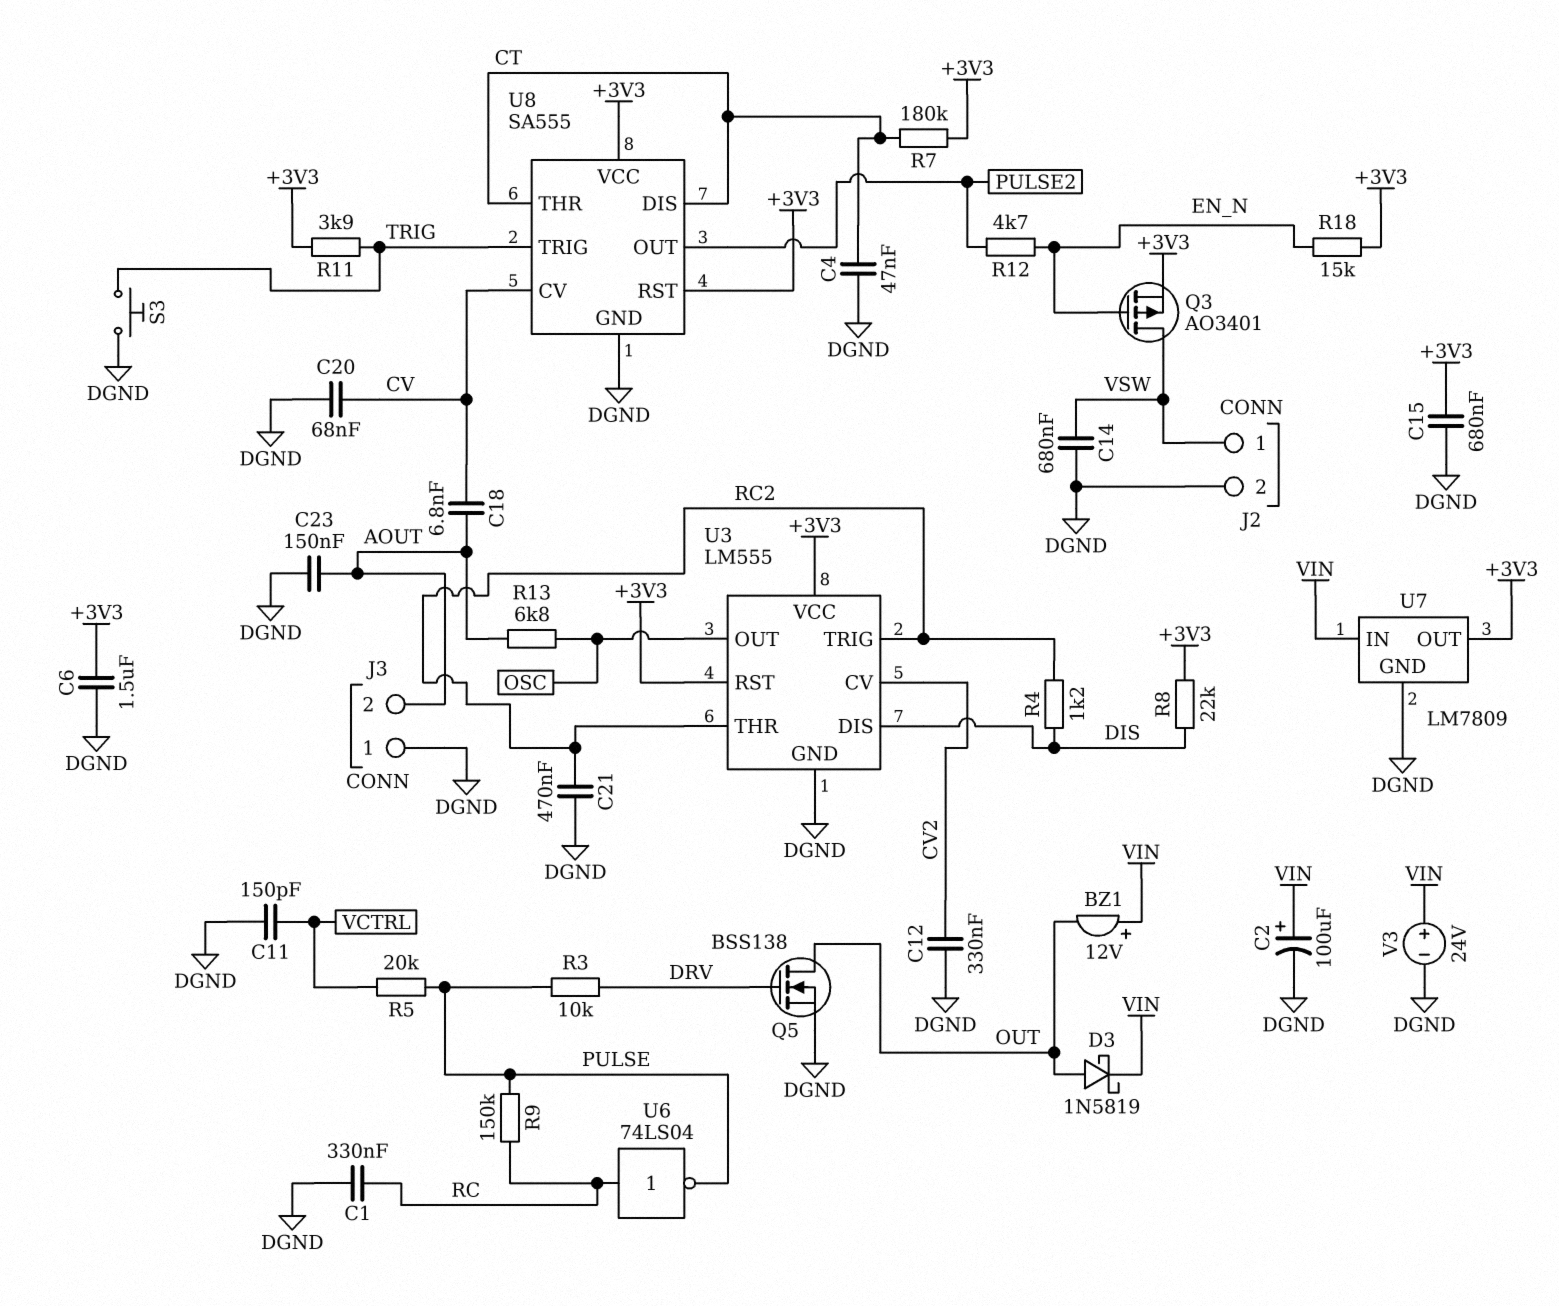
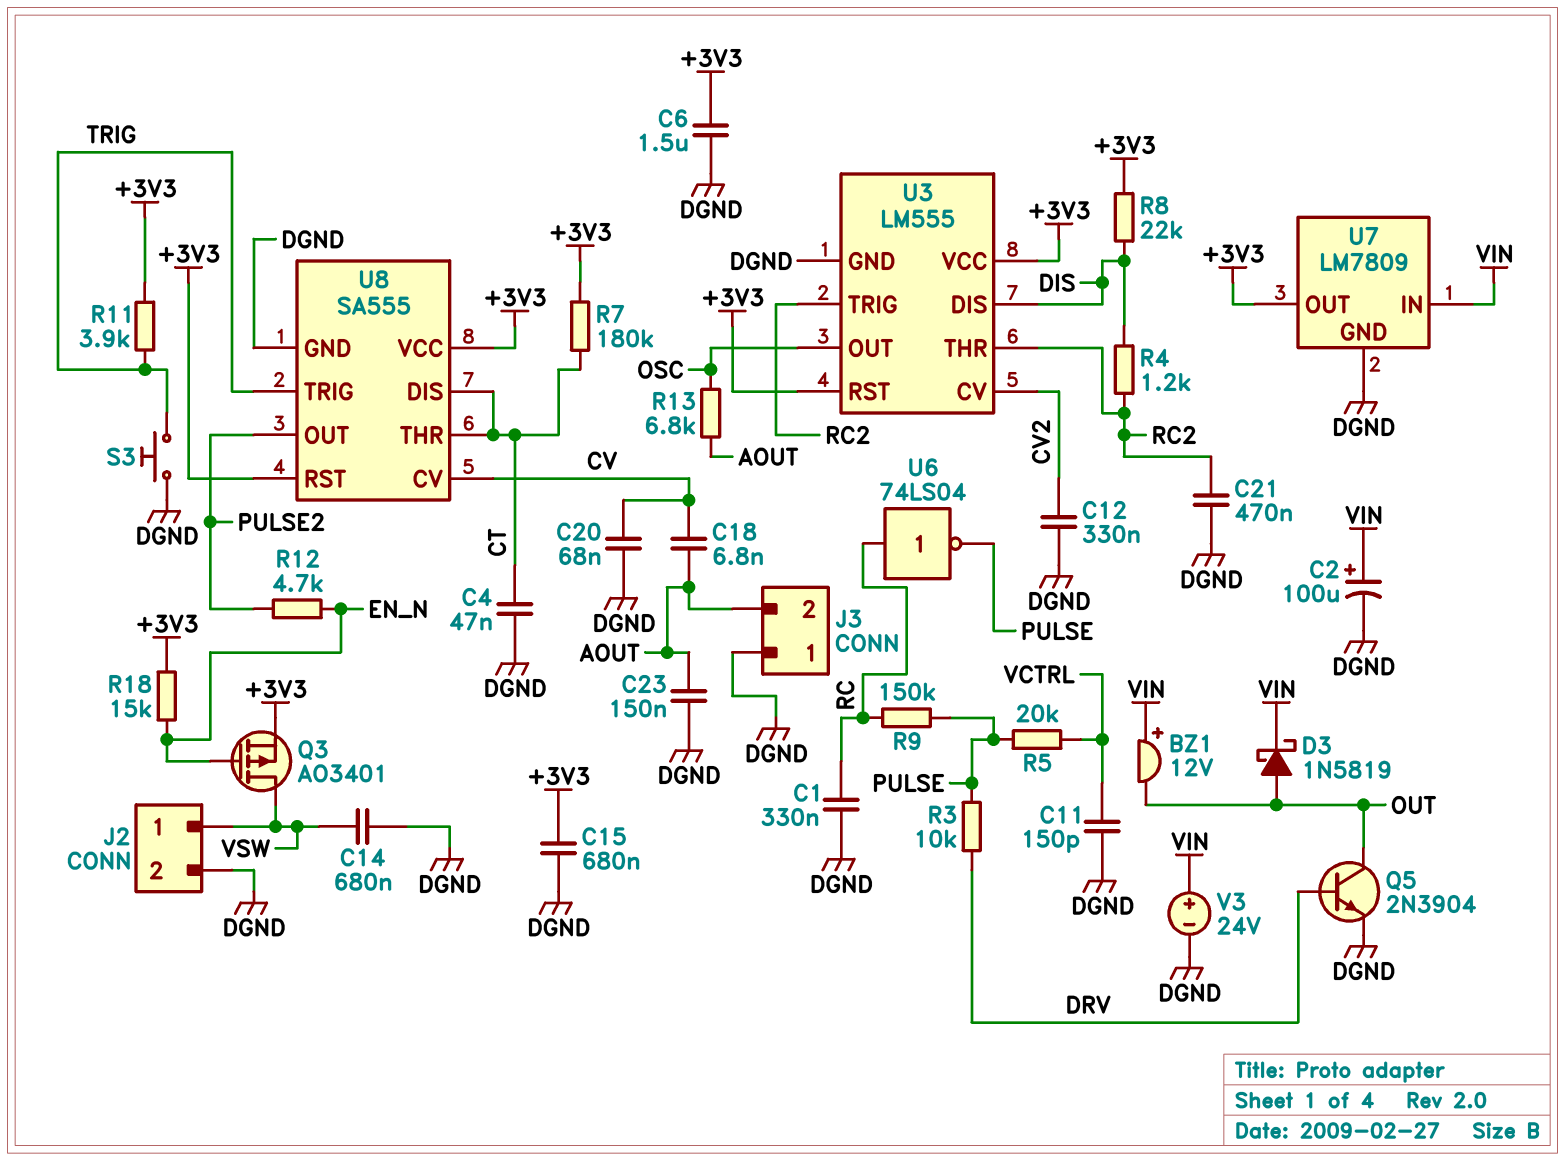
Q5: NMOS BSS138 (G DRV, D OUT, S DGND) -> NPN 2N3904 (B DRV, C OUT, E DGND)

